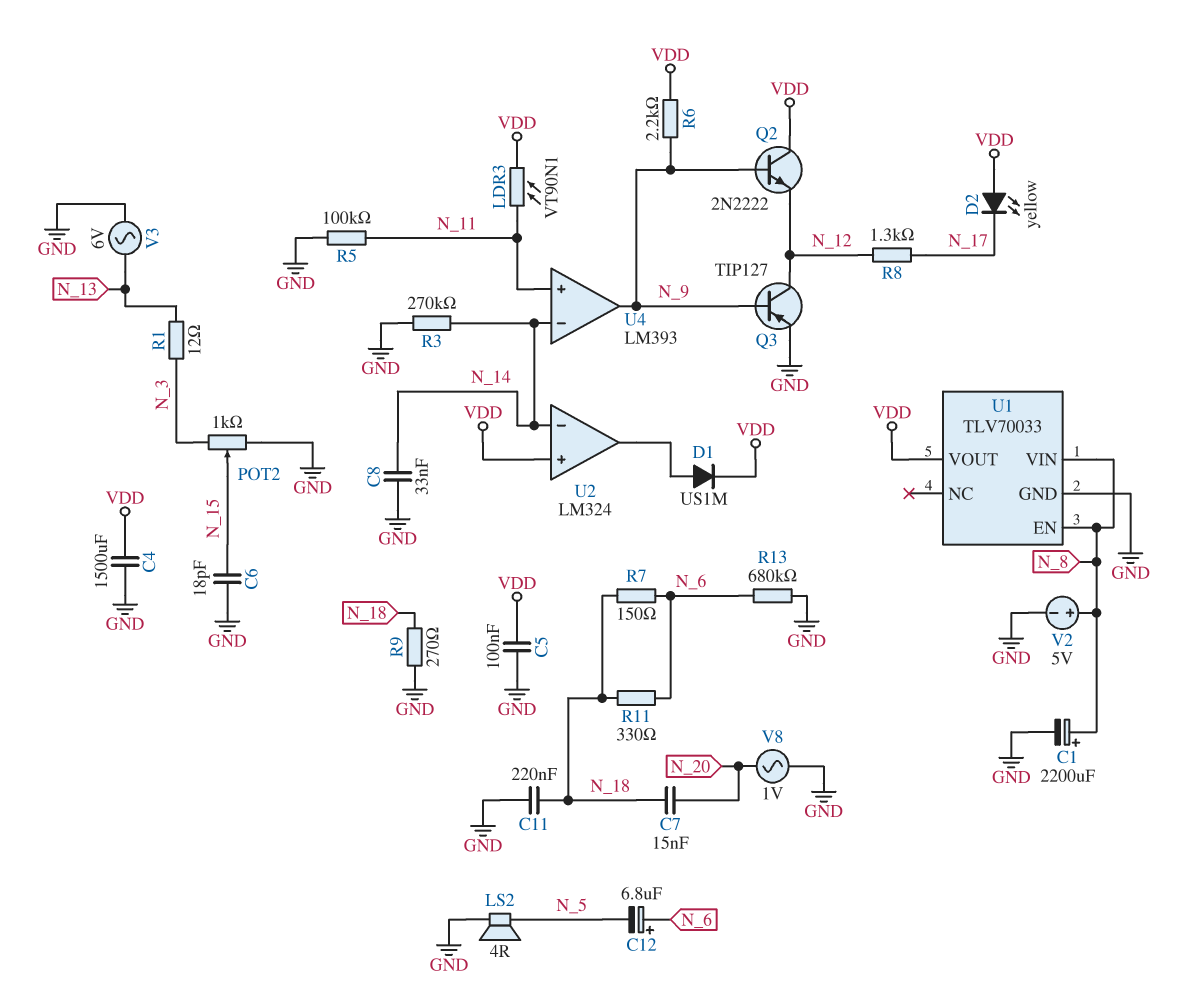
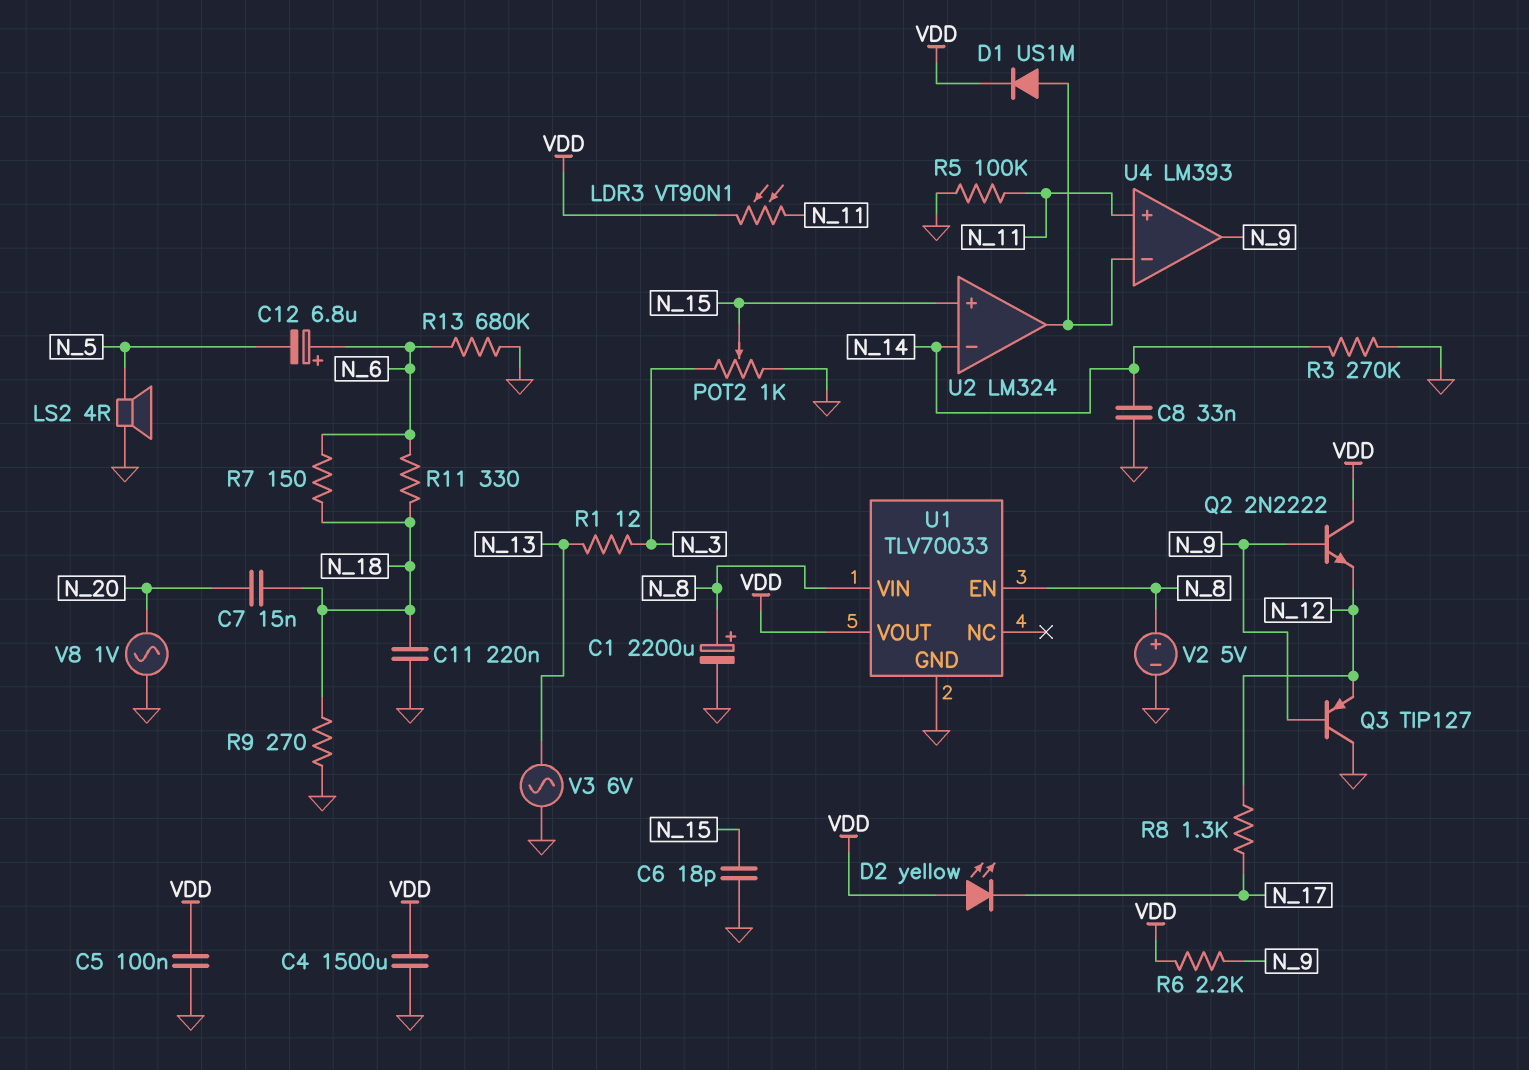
Q3: PNP TIP127 (B N_9, C N_12, E GND) -> PNP TIP127 (B N_9, C GND, E N_12)
U2 pin in+: VDD -> N_15
U4 pin in-: N_14 -> U2/out

